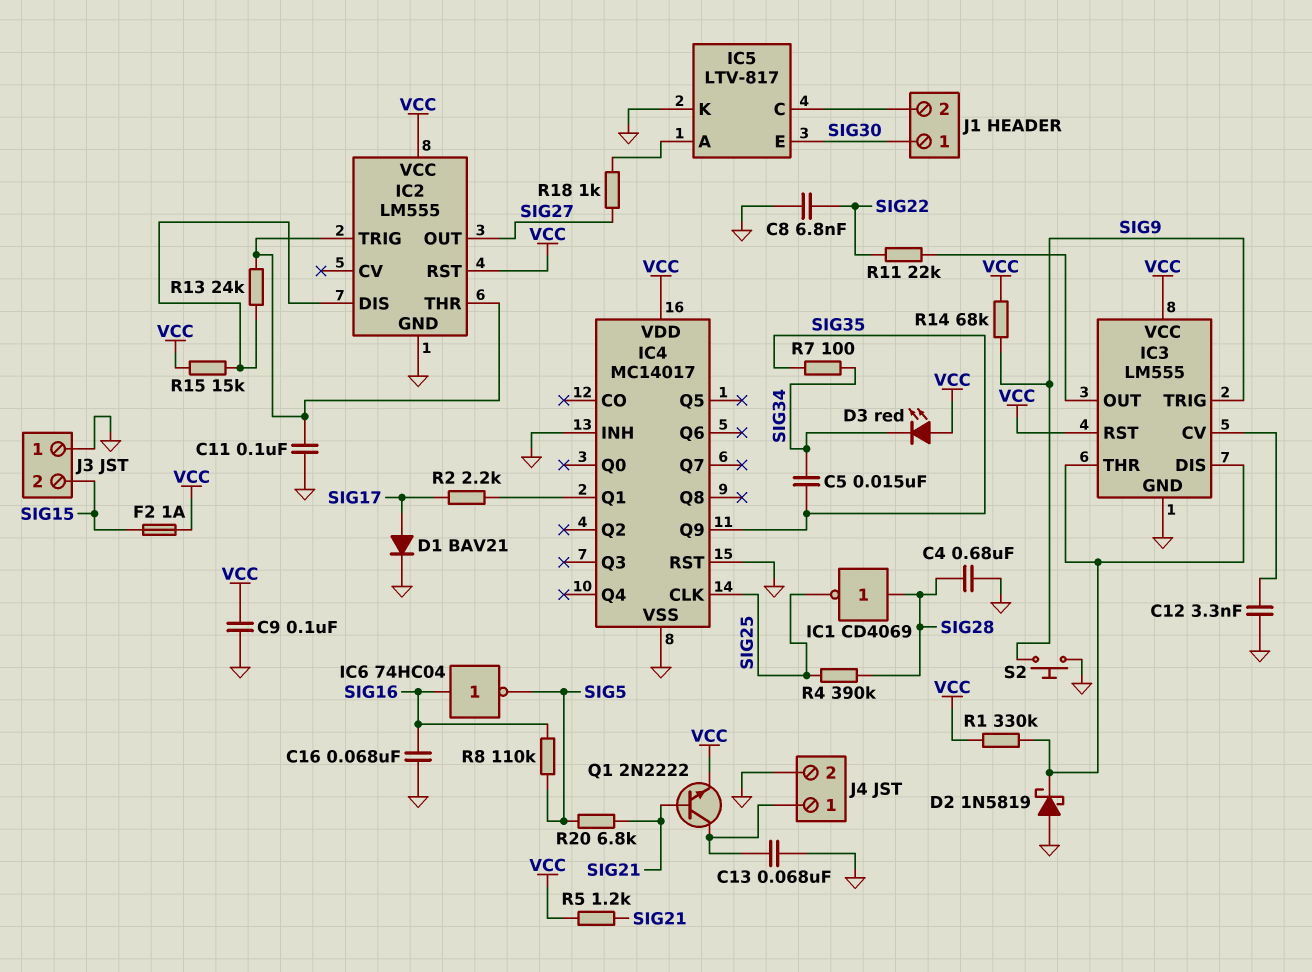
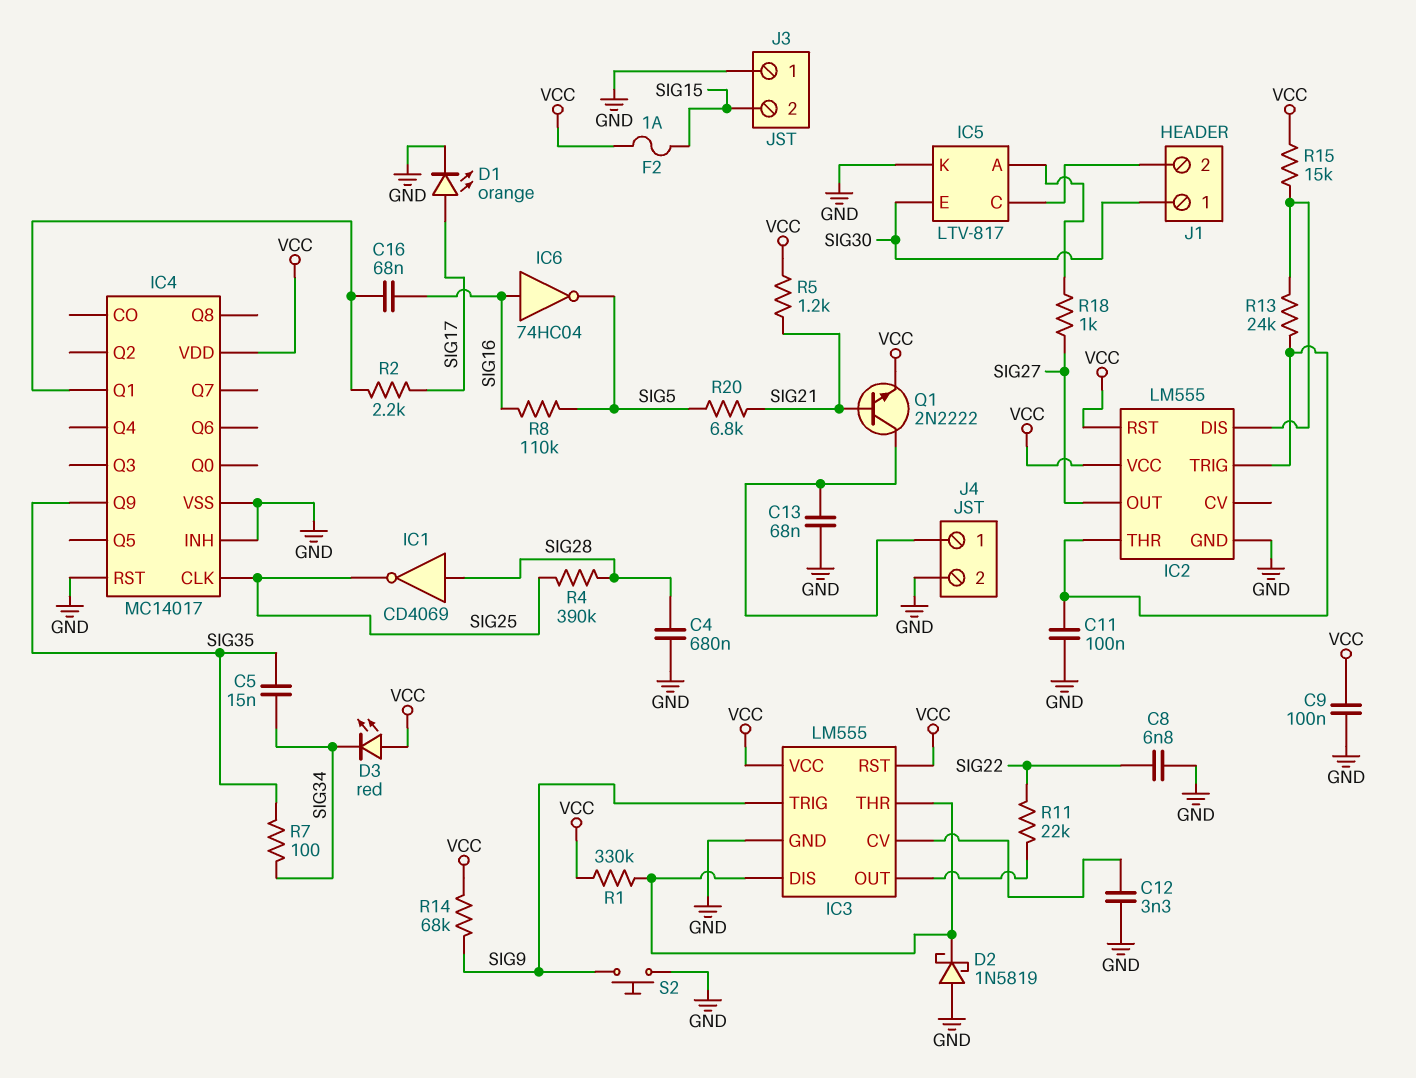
C16: 68nF (GND, SIG16) -> 68nF (IC4/Q1, SIG16)
D1: diode BAV21 (A SIG17, K GND) -> LED orange (A SIG17, K GND)

